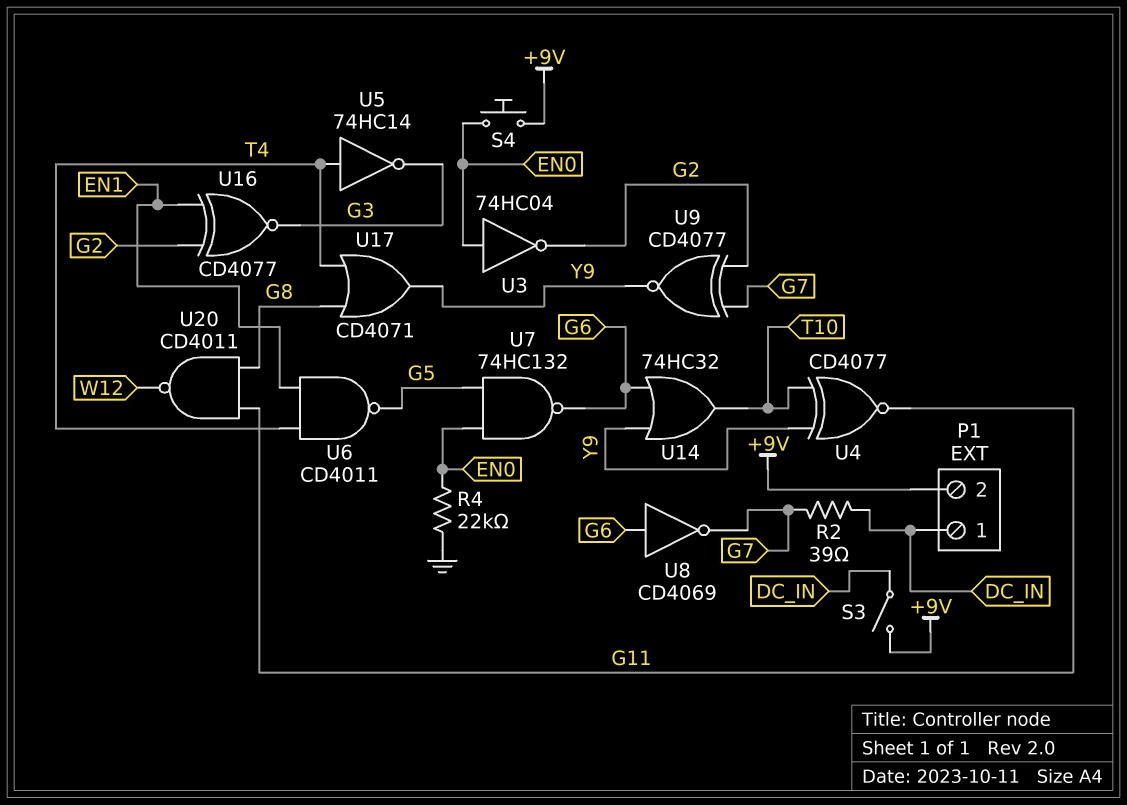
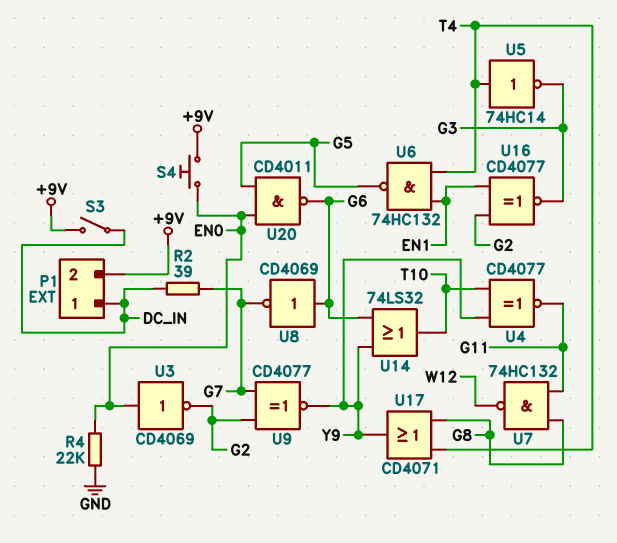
U3: NOT 74HC04 (in EN0, out G2) -> NOT CD4069 (in EN0, out G2)
U6: NAND CD4011 (in EN1, in T4, out G5) -> NAND 74HC132 (in EN1, in T4, out G5)
U7: NAND 74HC132 (in EN0, in G5, out G6) -> NAND 74HC132 (in G8, in G11, out W12)
U14: OR 74HC32 (in G6, in Y9, out T10) -> OR 74LS32 (in G6, in Y9, out T10)
U20: NAND CD4011 (in G8, in G11, out W12) -> NAND CD4011 (in EN0, in G5, out G6)

